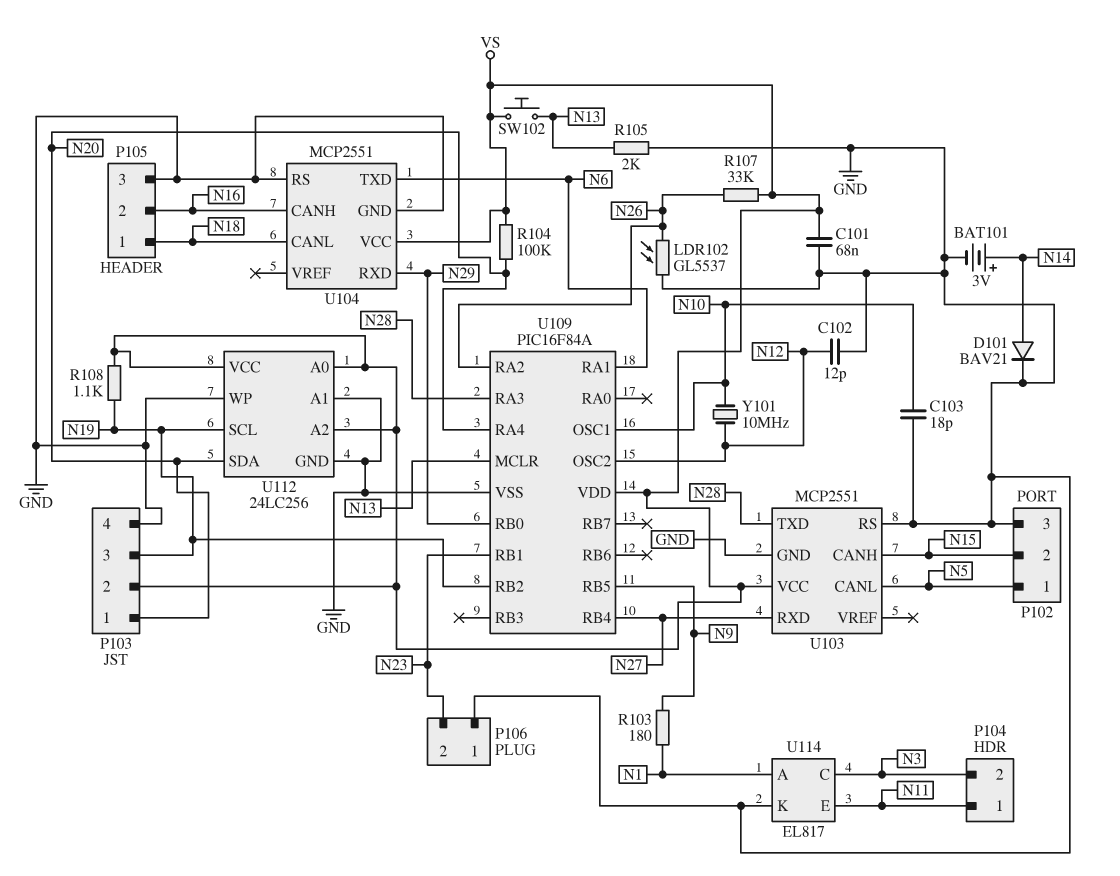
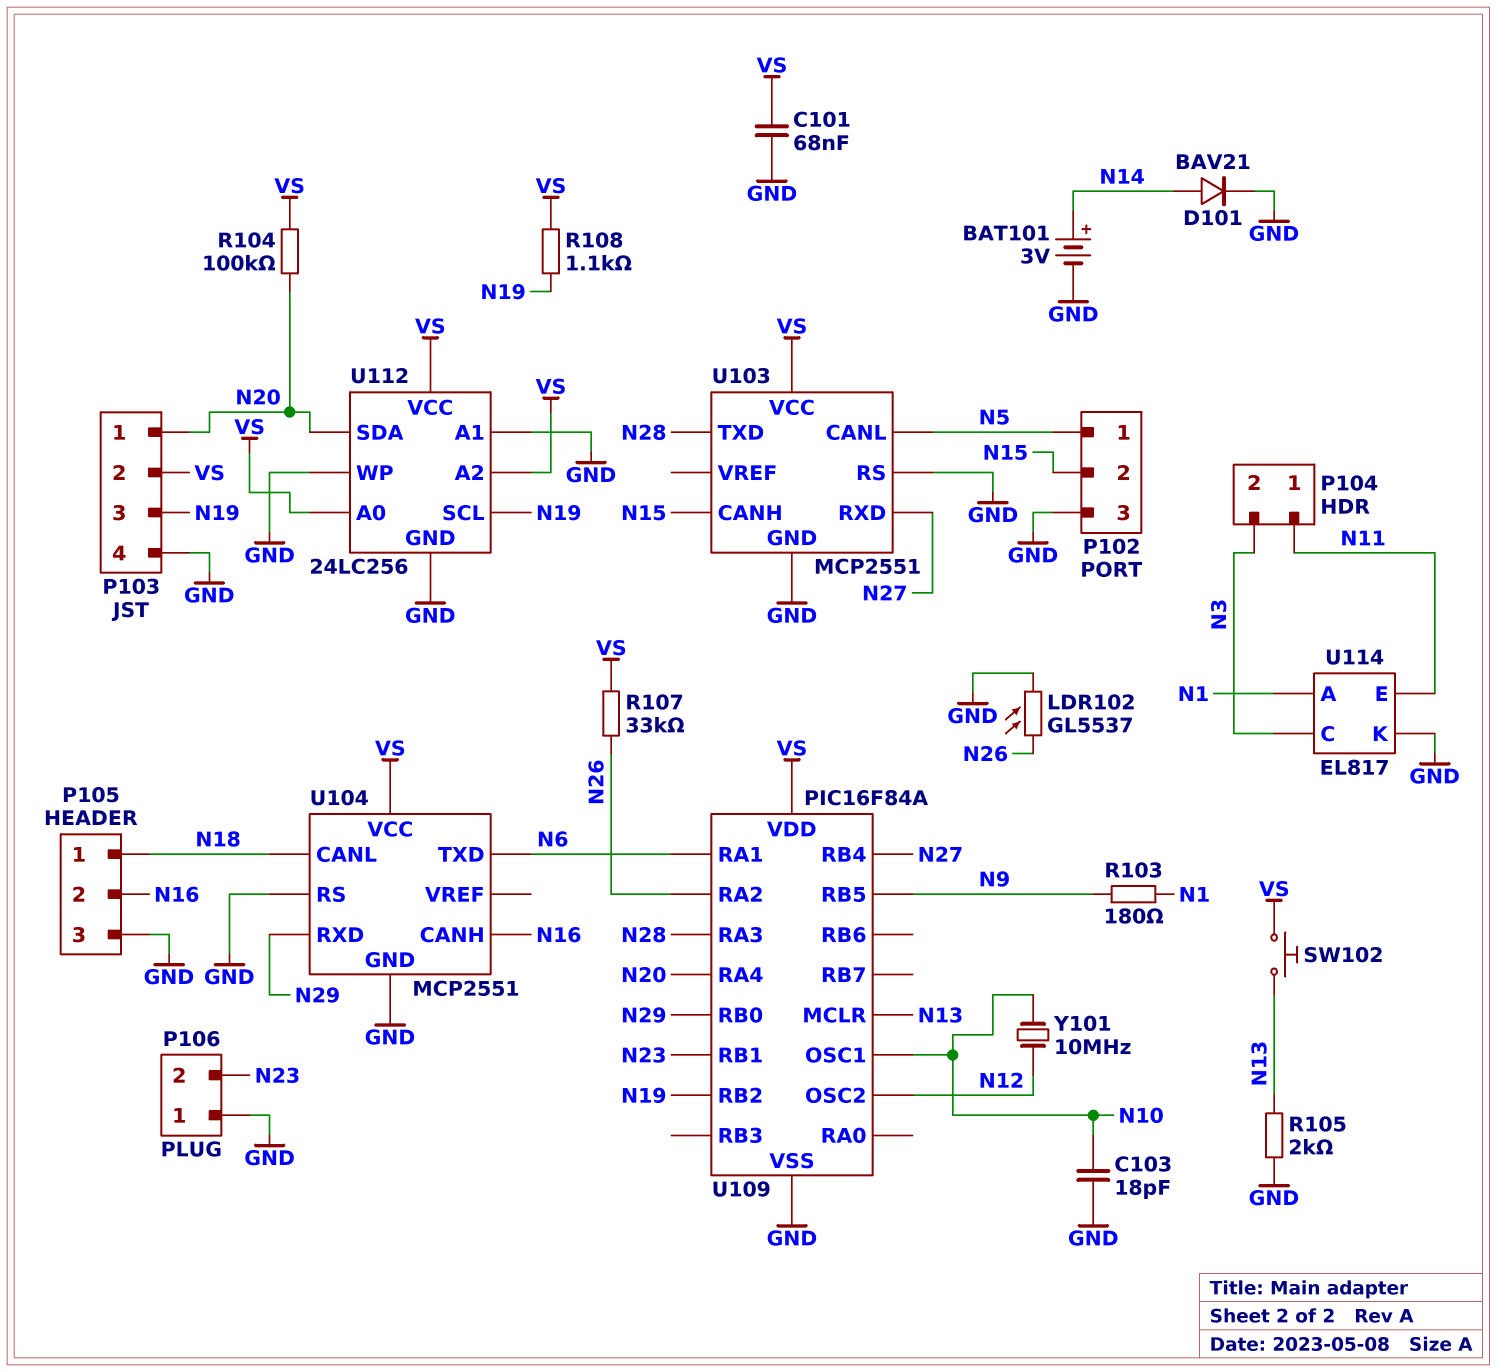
C102: 12pF (GND, N12) -> none

